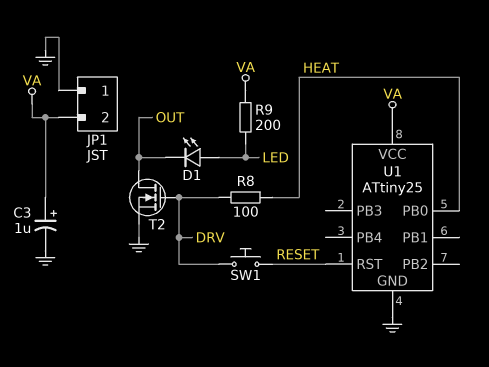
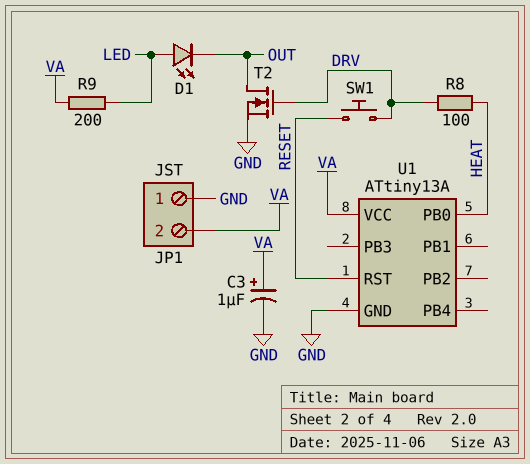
U1: ATtiny25 -> ATtiny13A

